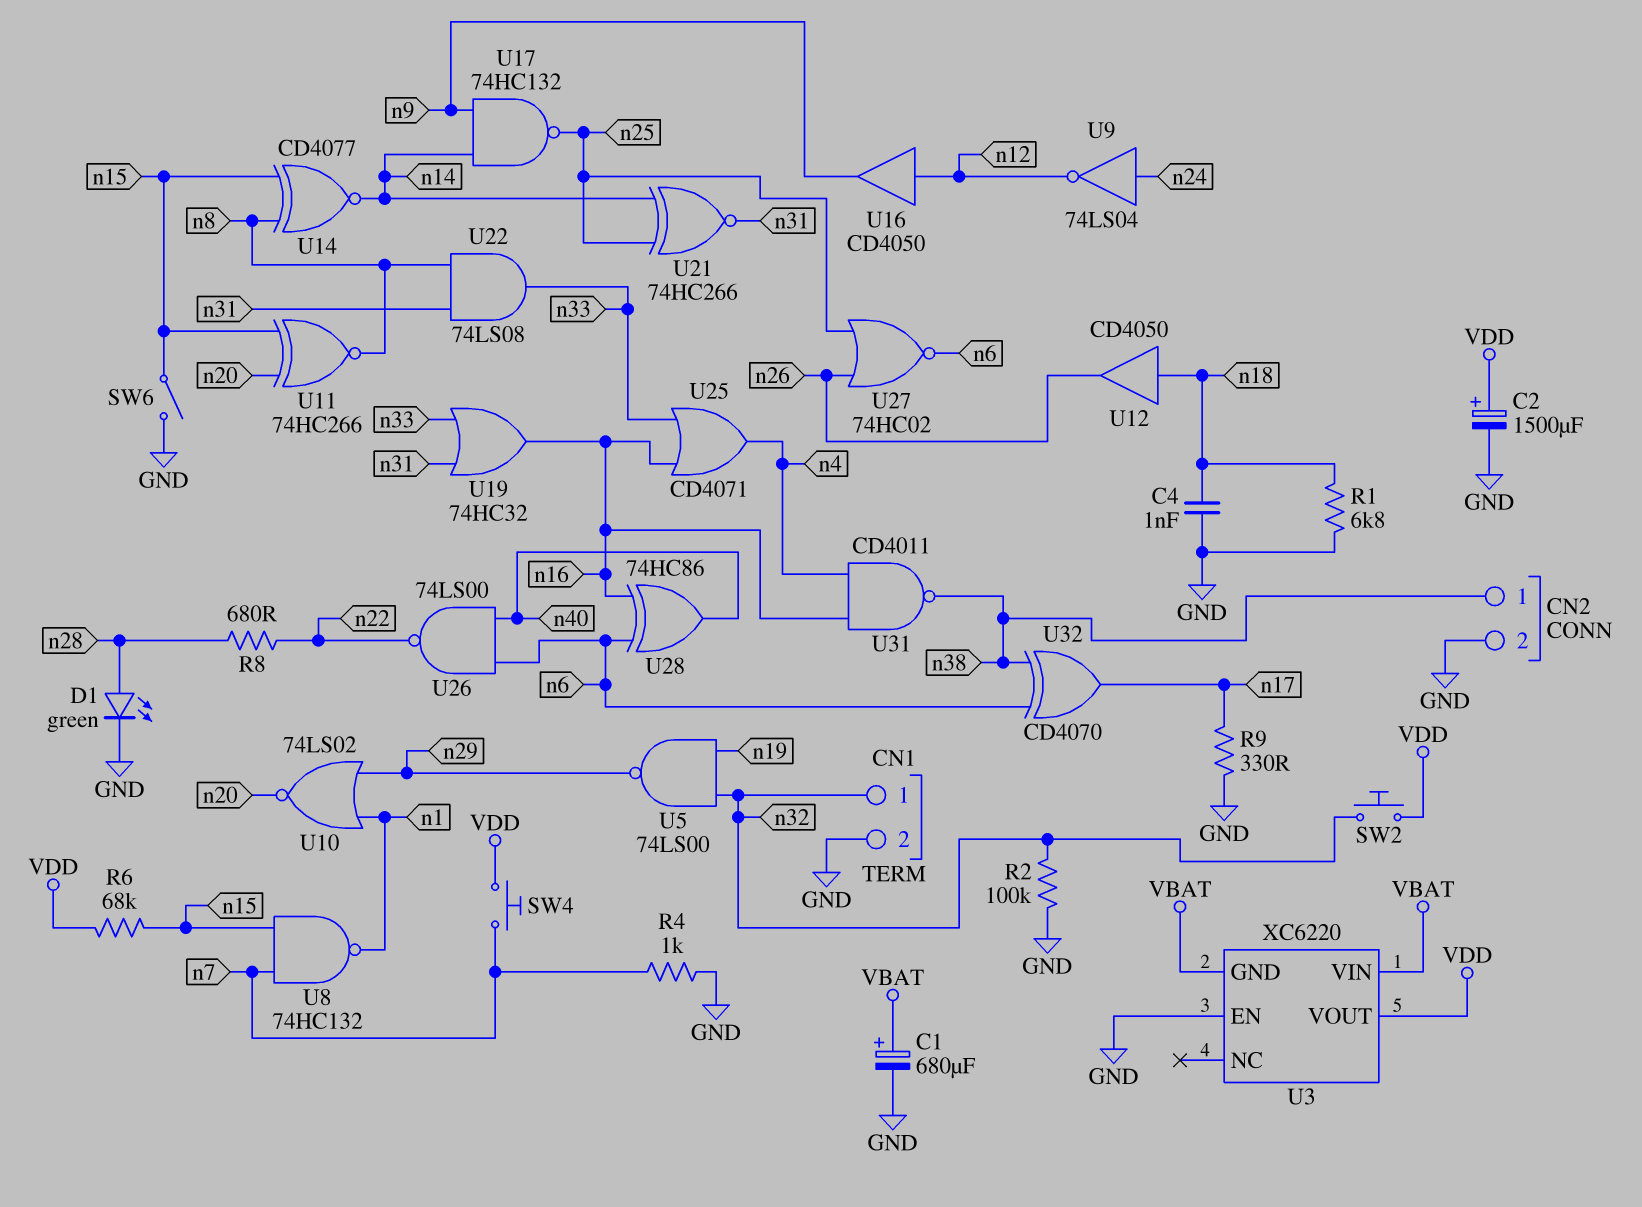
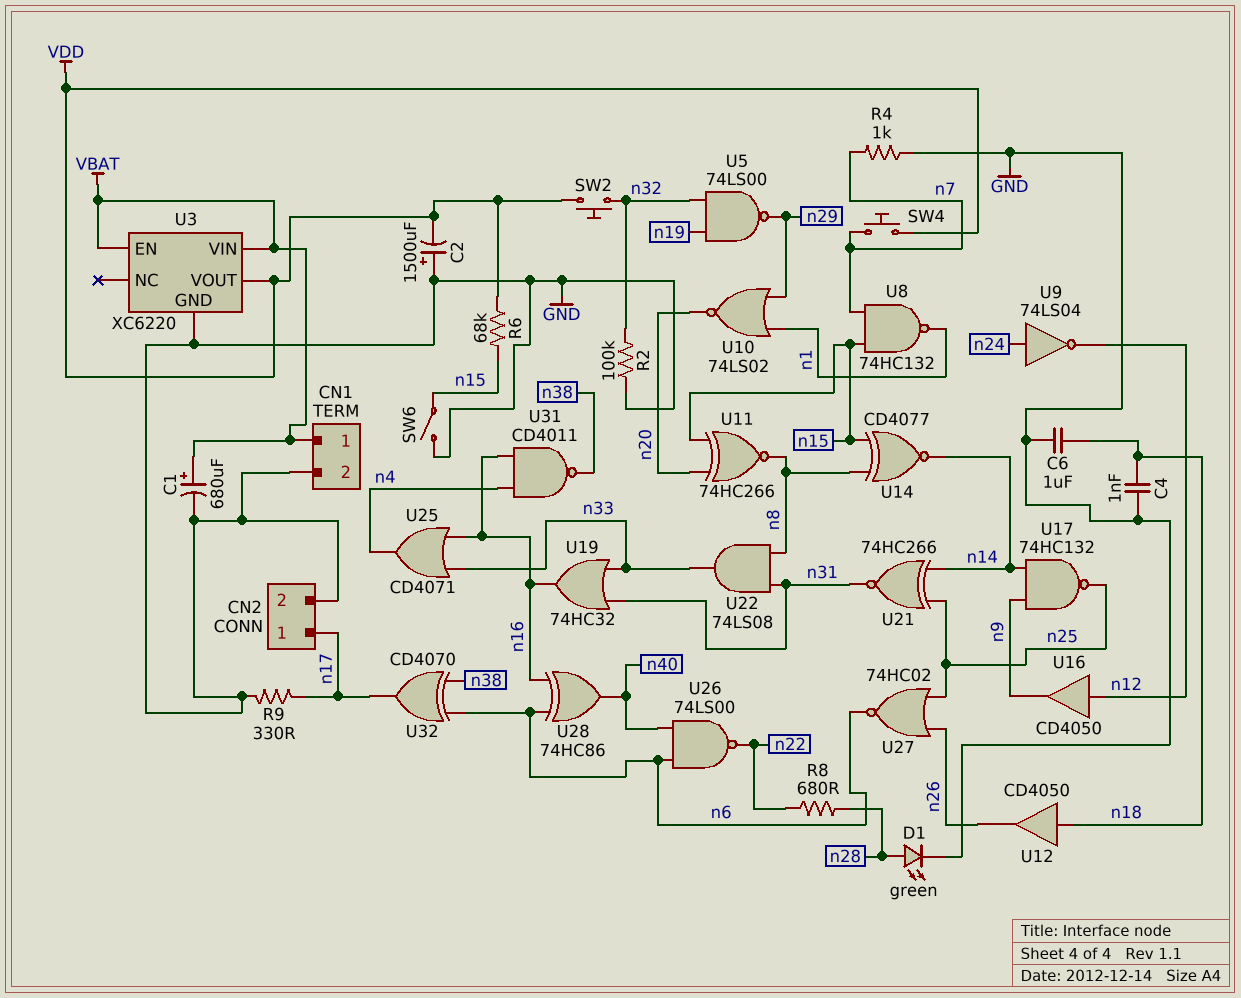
C2: 1500uF (plus VDD, minus GND) -> 1500uF (plus GND, minus VDD)
C6: none -> 1uF (GND, n18)
CN1 pin 1: n32 -> VBAT
CN2 pin 1: n38 -> n17
R1: 6.8k (GND, n18) -> none
U3 pin EN: GND -> VBAT
U3 pin GND: VBAT -> GND

